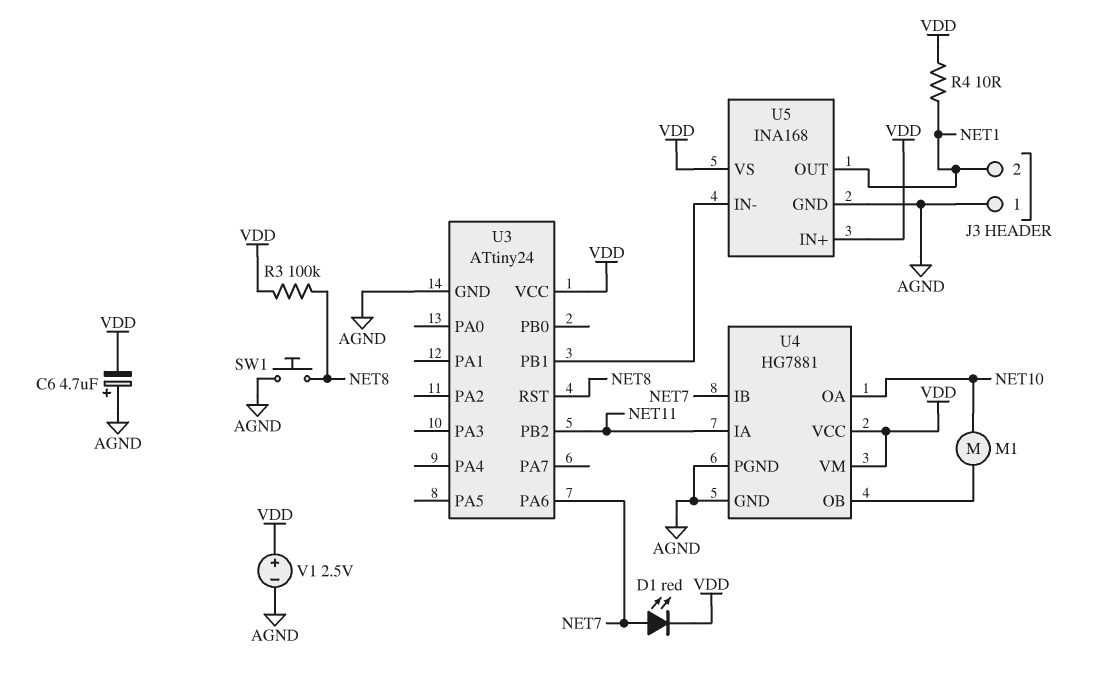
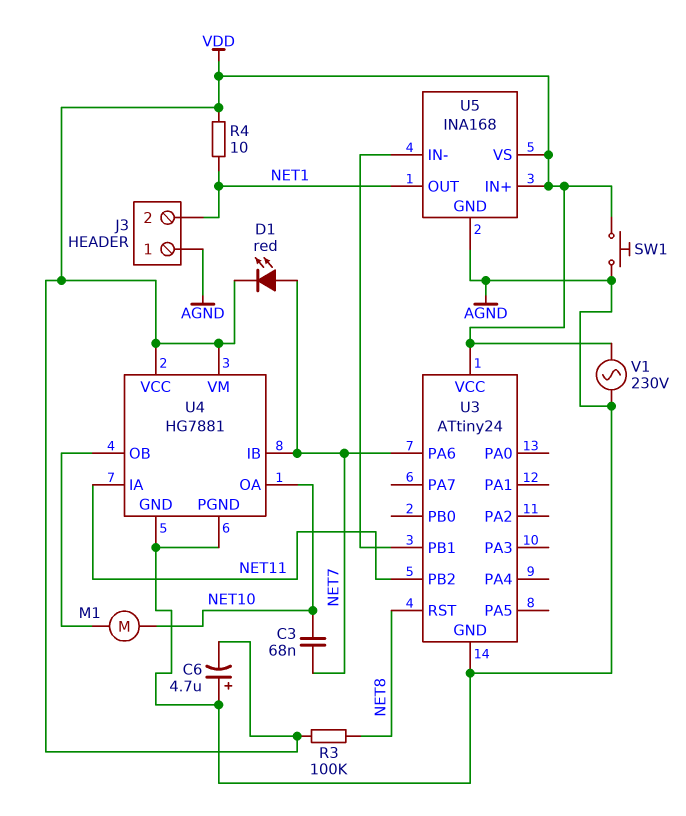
C3: none -> 68nF (NET7, NET10)
SW1: button (AGND, NET8) -> button (AGND, VDD)
V1: 2.5V (plus VDD, minus AGND) -> AC 230V (AGND, VDD)

